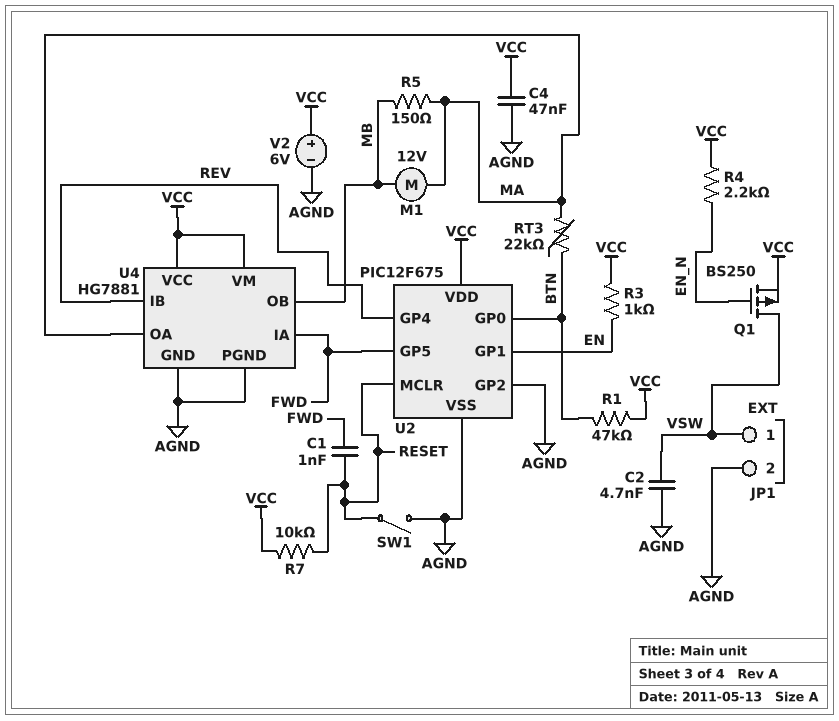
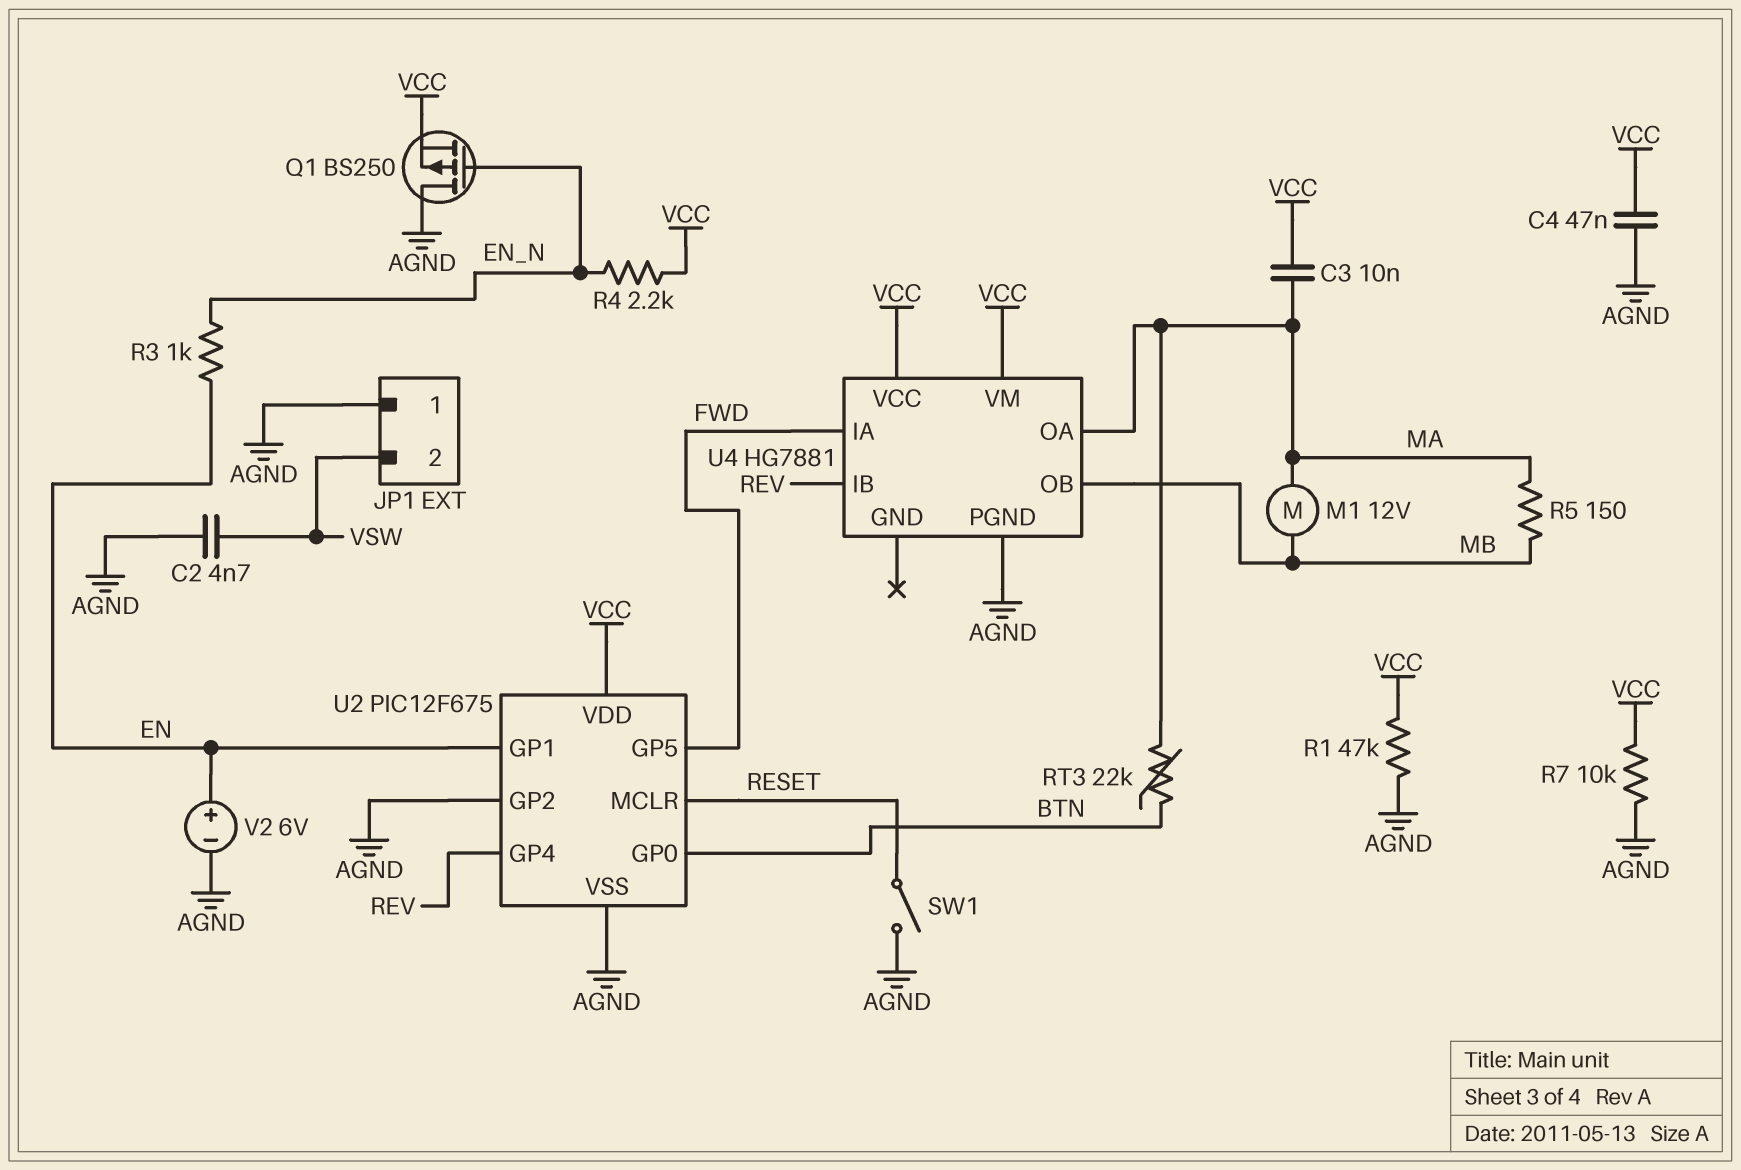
C1: 1nF (FWD, RESET) -> none
C3: none -> 10nF (MA, VCC)
JP1 pin 1: VSW -> AGND
JP1 pin 2: AGND -> VSW
Q1: PMOS BS250 (G EN_N, D VSW, S VCC) -> PMOS BS250 (G EN_N, D AGND, S VCC)
R1: 47k (BTN, VCC) -> 47k (AGND, VCC)
R3: 1k (EN, VCC) -> 1k (EN, EN_N)
R7: 10k (RESET, VCC) -> 10k (AGND, VCC)
U4 pin GND: AGND -> none
V2: 6V (plus VCC, minus AGND) -> 6V (plus EN, minus AGND)

